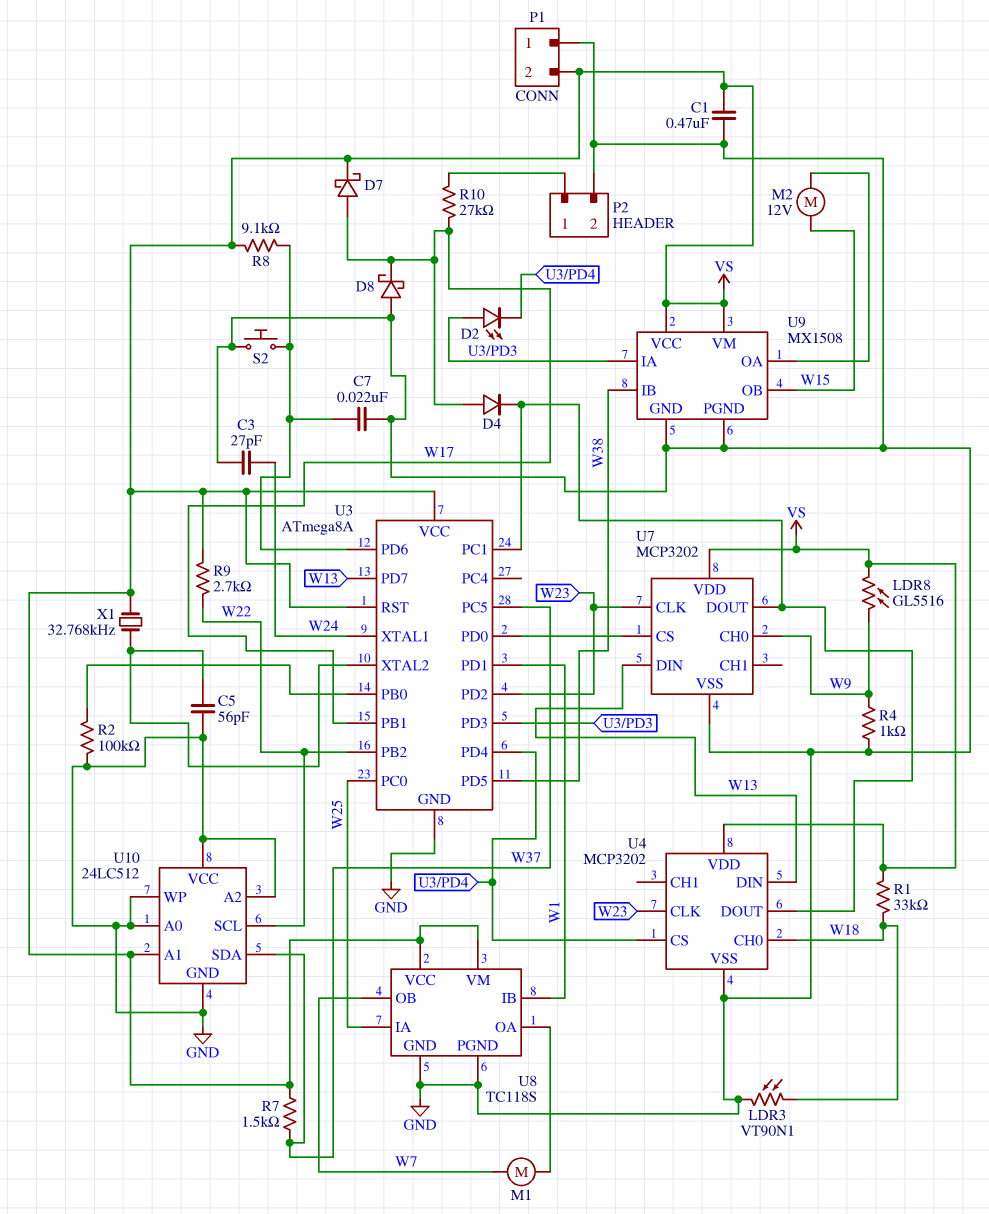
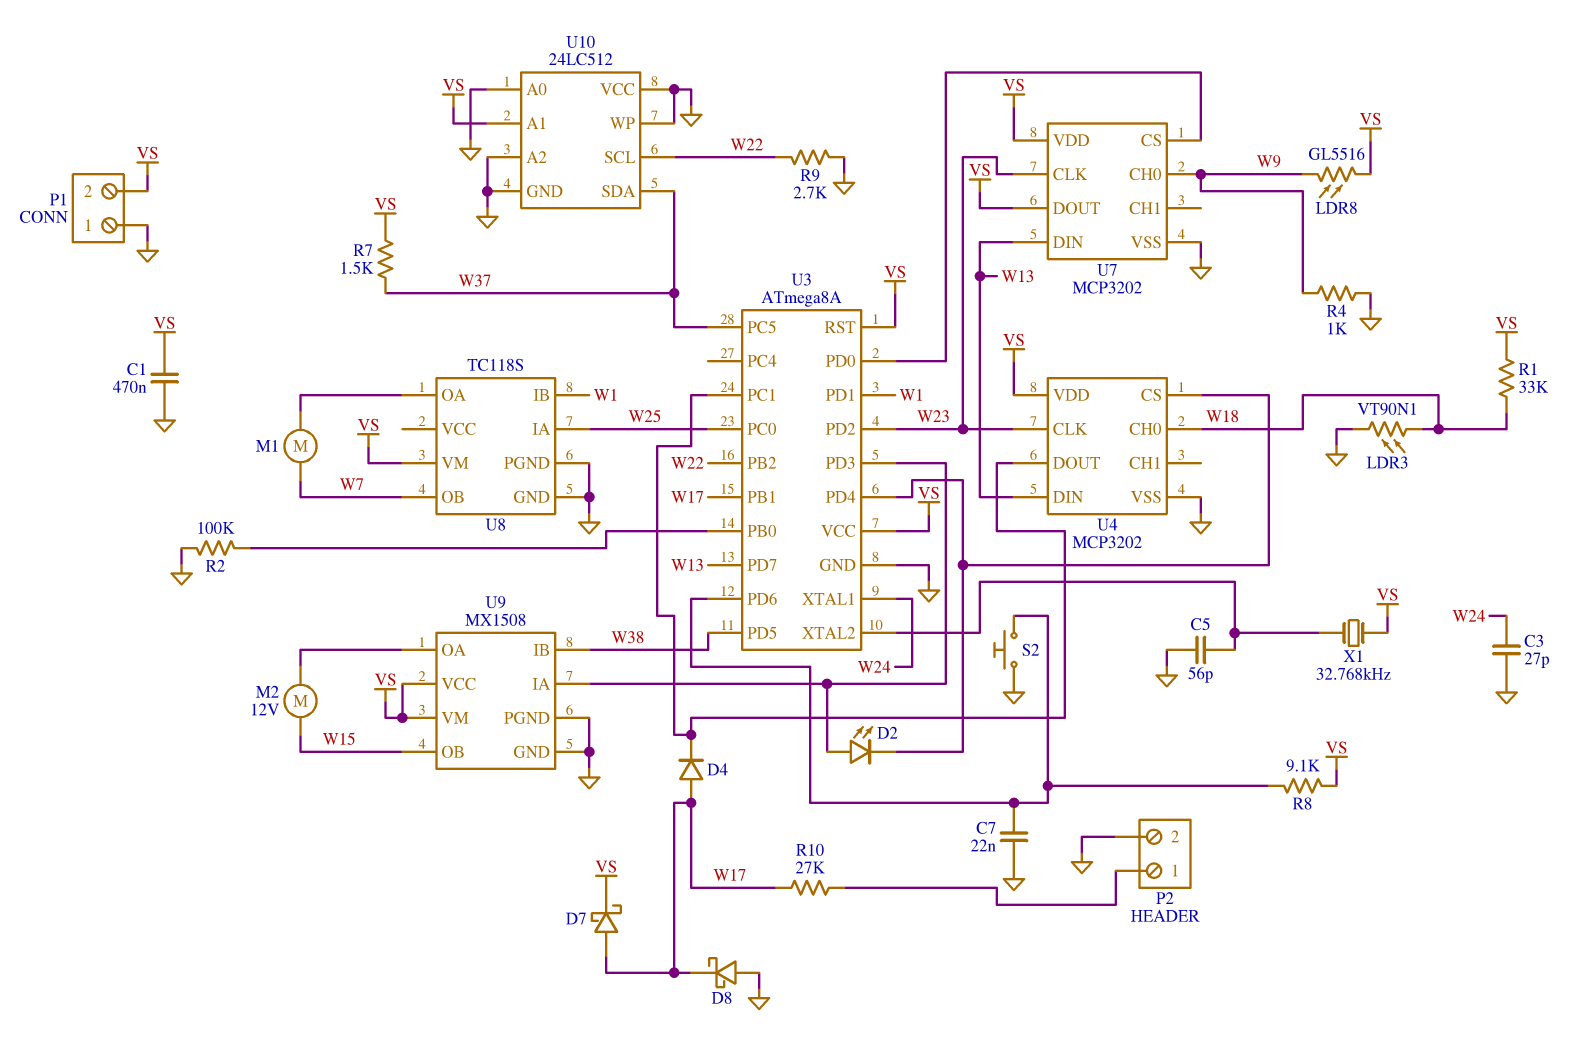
R9: 2.7k (VS, W22) -> 2.7k (GND, W22)
U7 pin DOUT: U3/PC1 -> VS
U8 pin VCC: VS -> none

